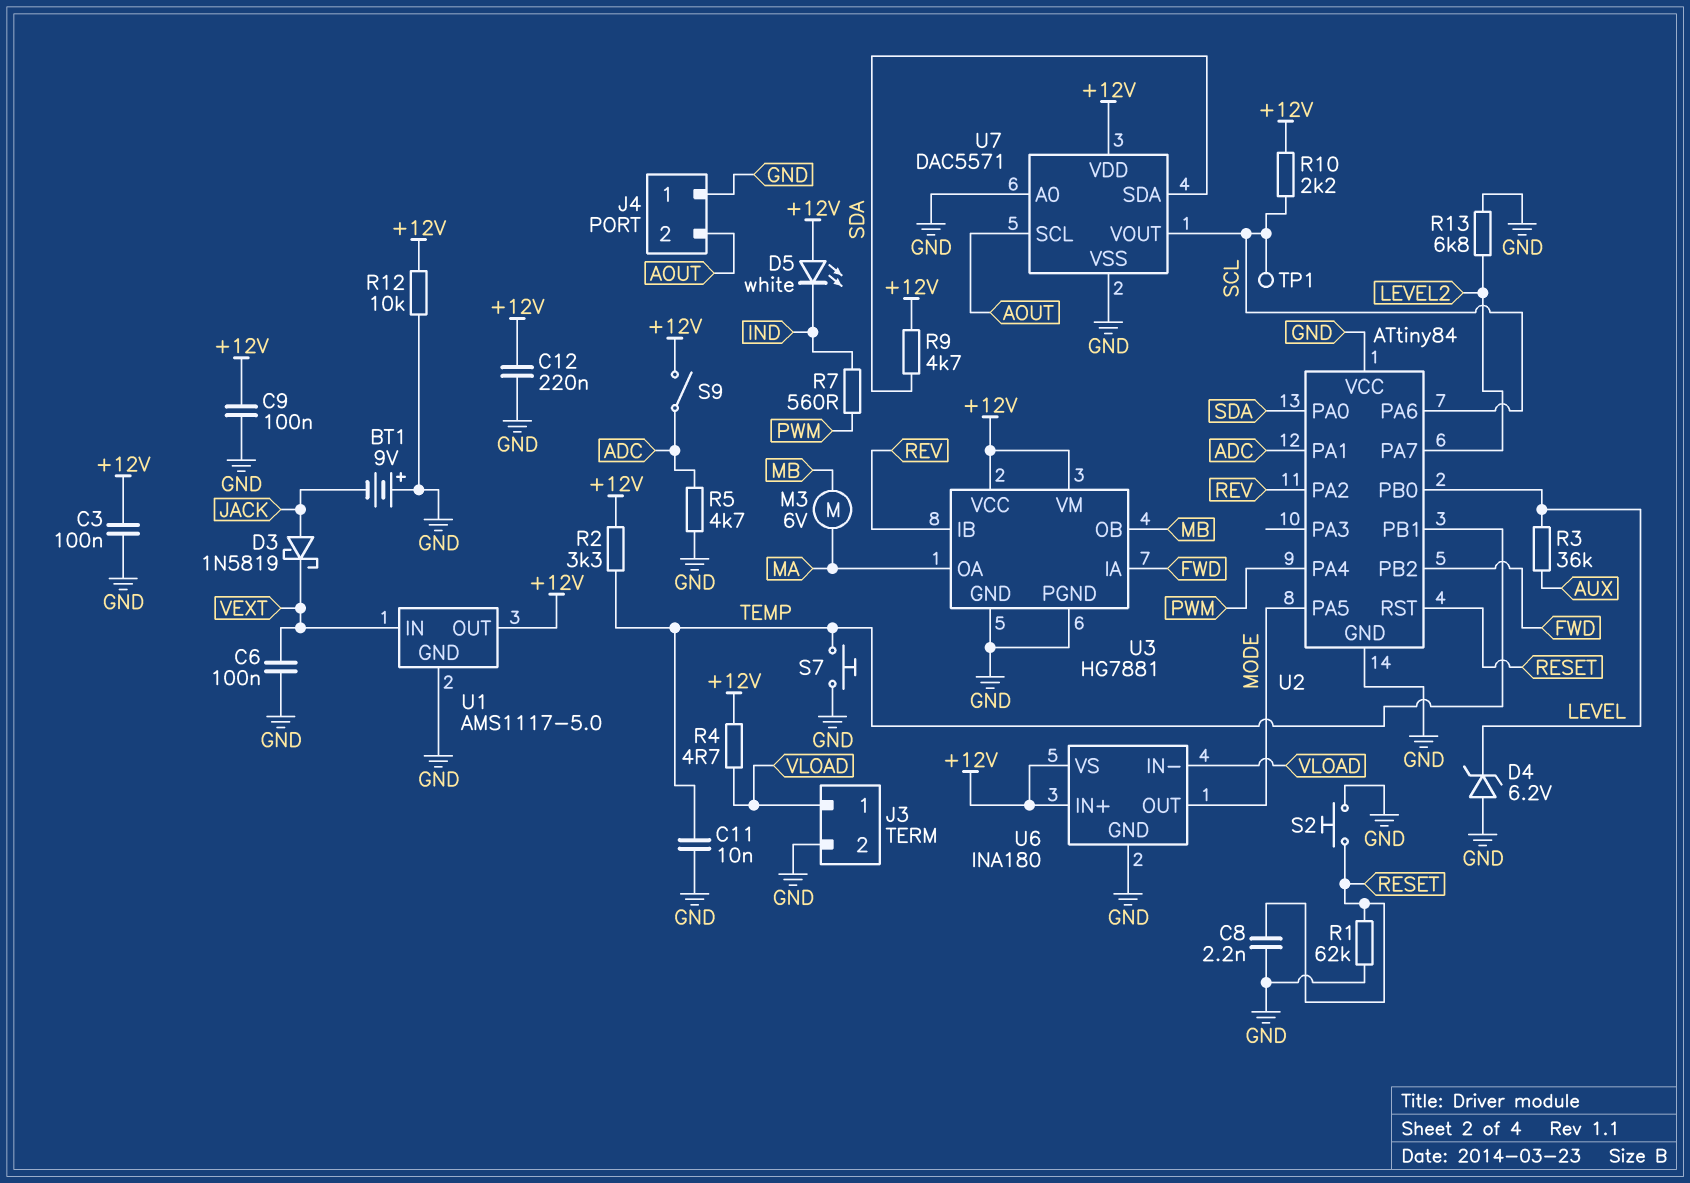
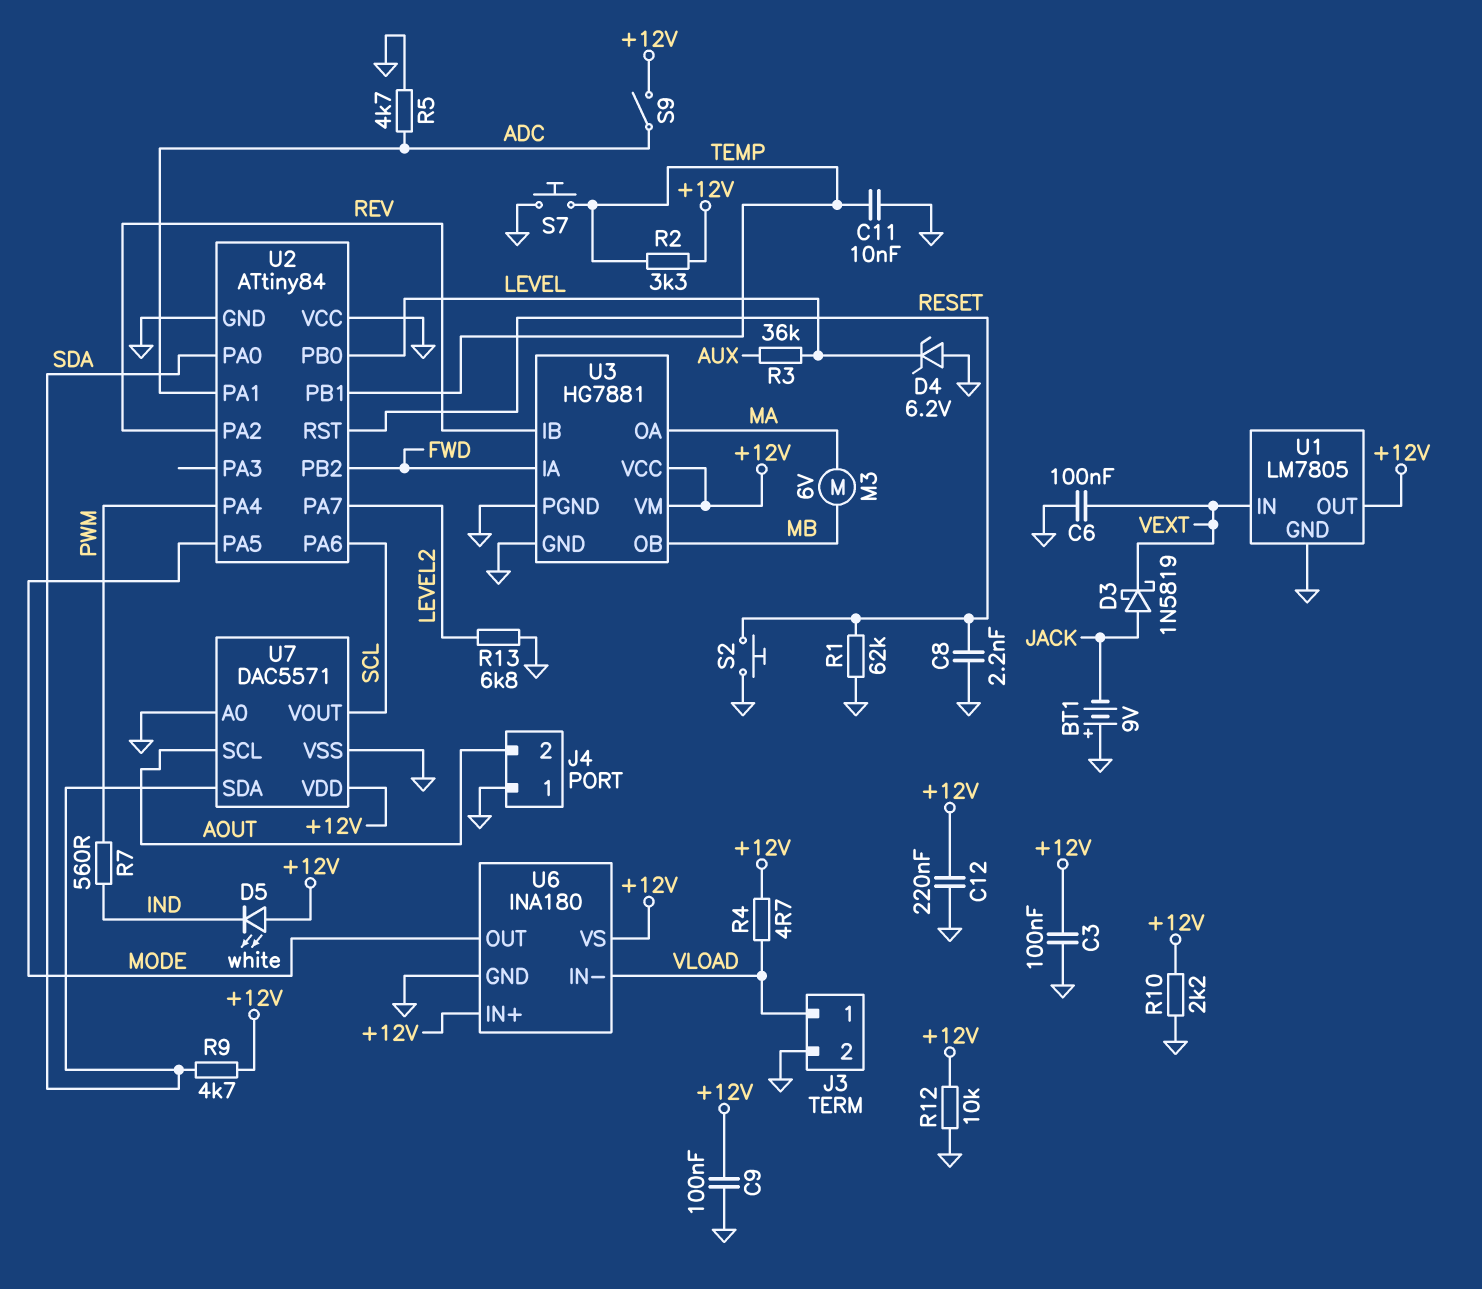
R10: 2.2k (+12V, SCL) -> 2.2k (+12V, GND)
TP1: test point (SCL) -> none
U1: AMS1117-5.0 -> LM7805

